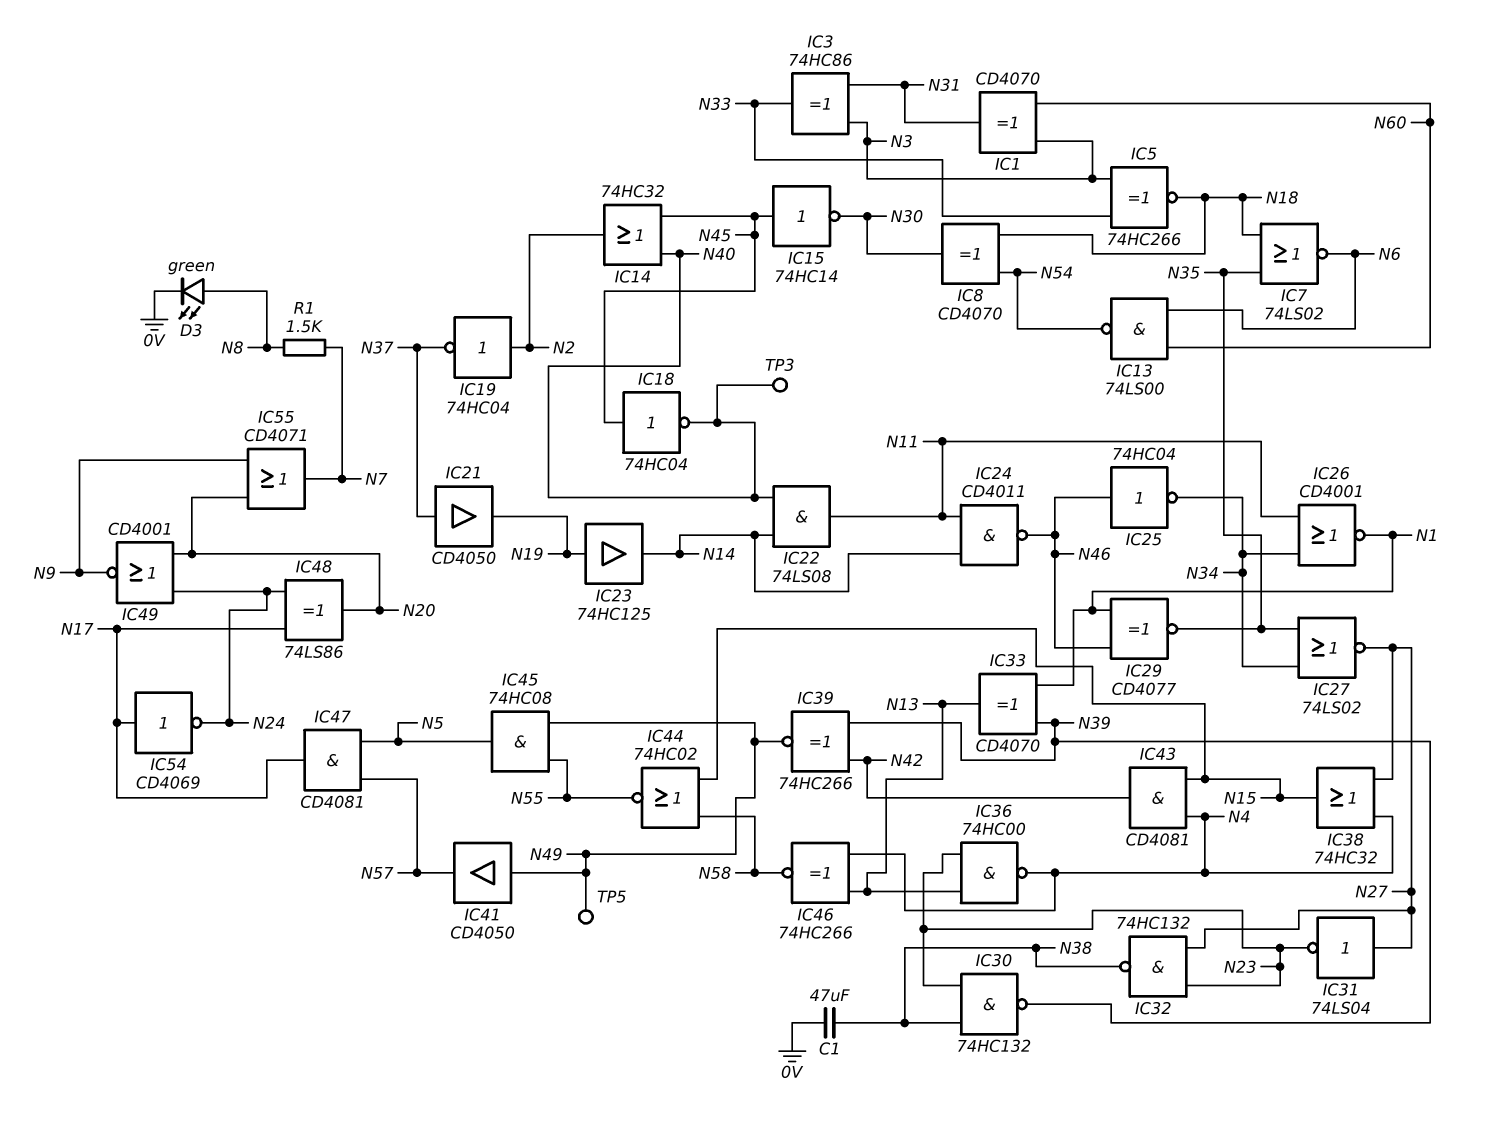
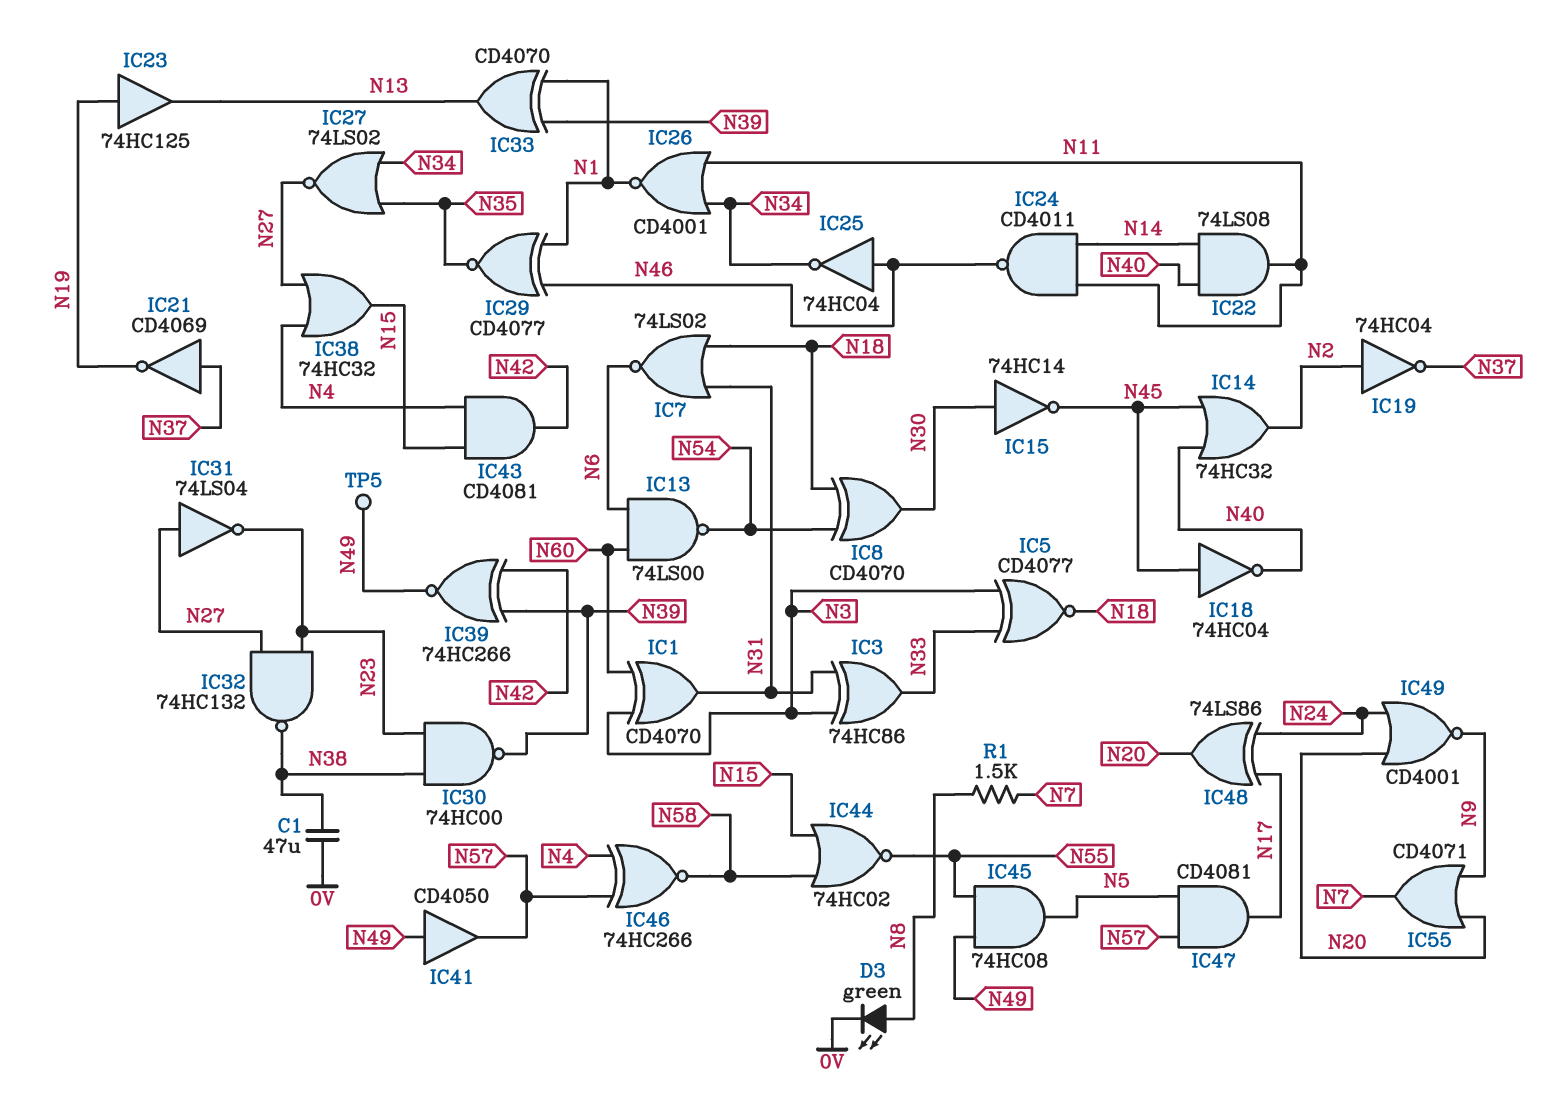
IC5: XNOR 74HC266 (in N3, in N33, out N18) -> XNOR CD4077 (in N3, in N33, out N18)
IC7: NOR 74LS02 (in N18, in N35, out N6) -> NOR 74LS02 (in N18, in N31, out N6)
IC15: NOT 74HC14 (in N45, out N30) -> NOT 74HC14 (in N30, out N45)
IC21: buffer CD4050 (in N37, out N19) -> NOT CD4069 (in N37, out N19)
IC23: buffer 74HC125 (in N19, out N14) -> buffer 74HC125 (in N19, out N13)
IC30: NAND 74HC132 (in N23, in N38, out N39) -> NAND 74HC00 (in N23, in N38, out N39)
IC36: NAND 74HC00 (in N13, in N23, out N4) -> none
IC46: XNOR 74HC266 (in N4, in N13, out N58) -> XNOR 74HC266 (in N4, in N57, out N58)
IC54: NOT CD4069 (in N17, out N24) -> none
TP3: test point (N40) -> none

